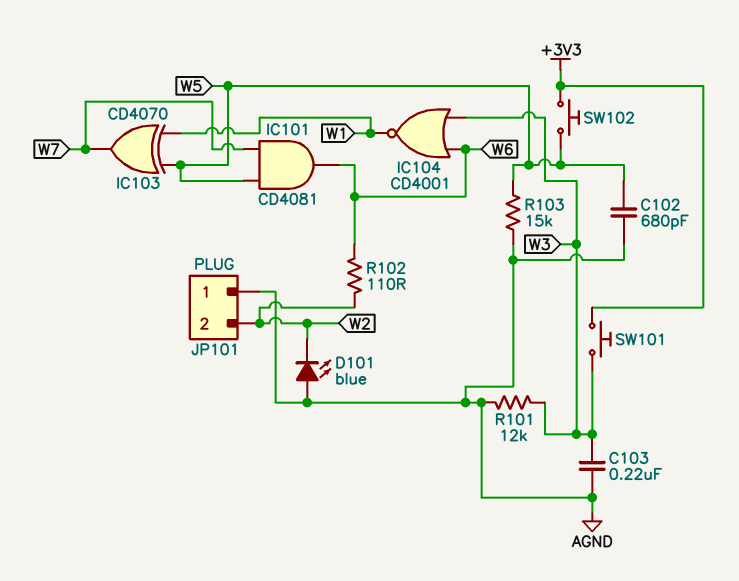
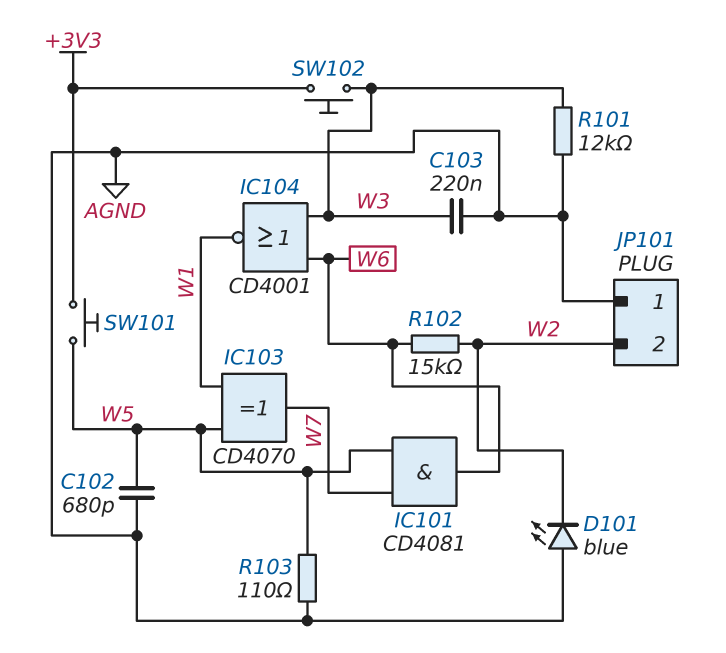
R102: 110 (W2, W6) -> 15k (W2, W6)
R103: 15k (AGND, W5) -> 110 (AGND, W5)
SW101: button (+3V3, W3) -> button (+3V3, W5)
SW102: button (+3V3, W5) -> button (+3V3, W3)

